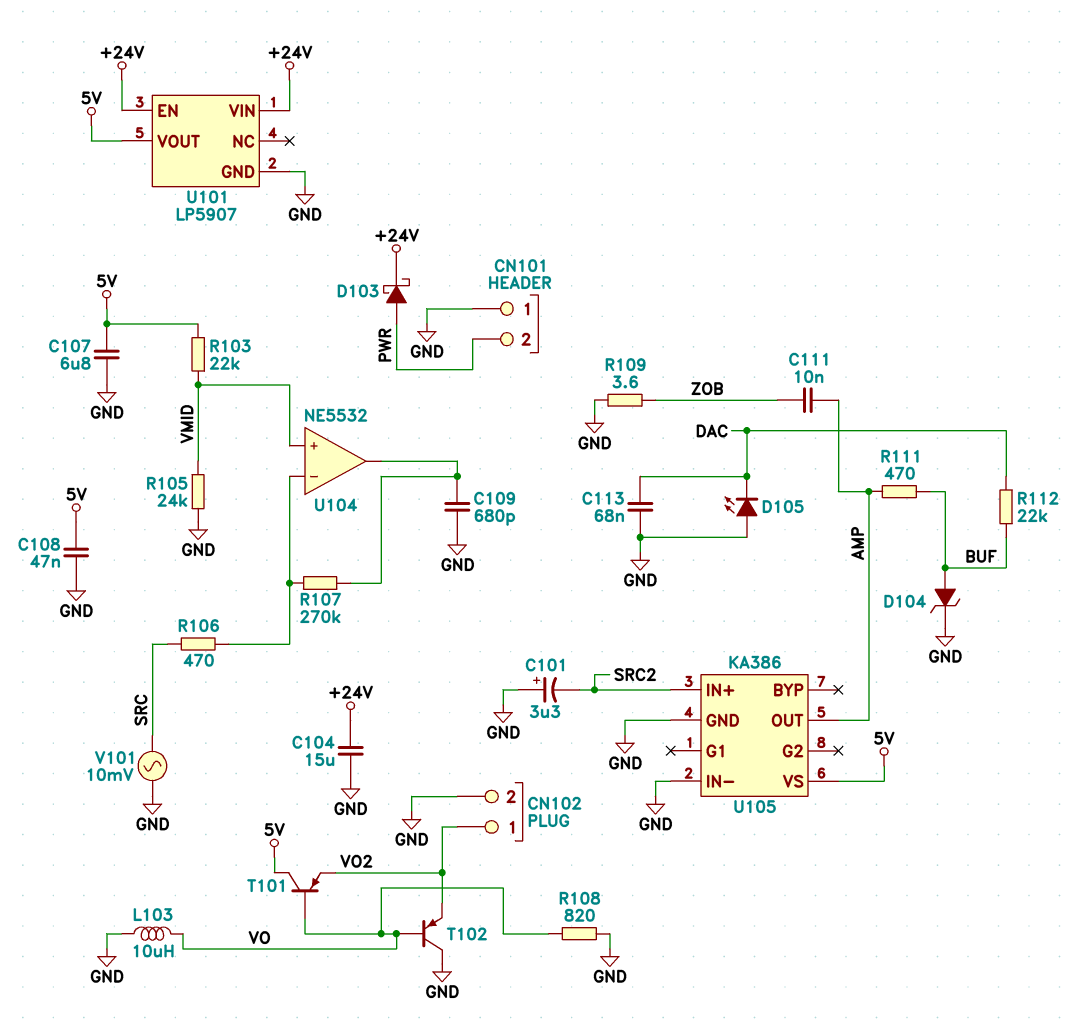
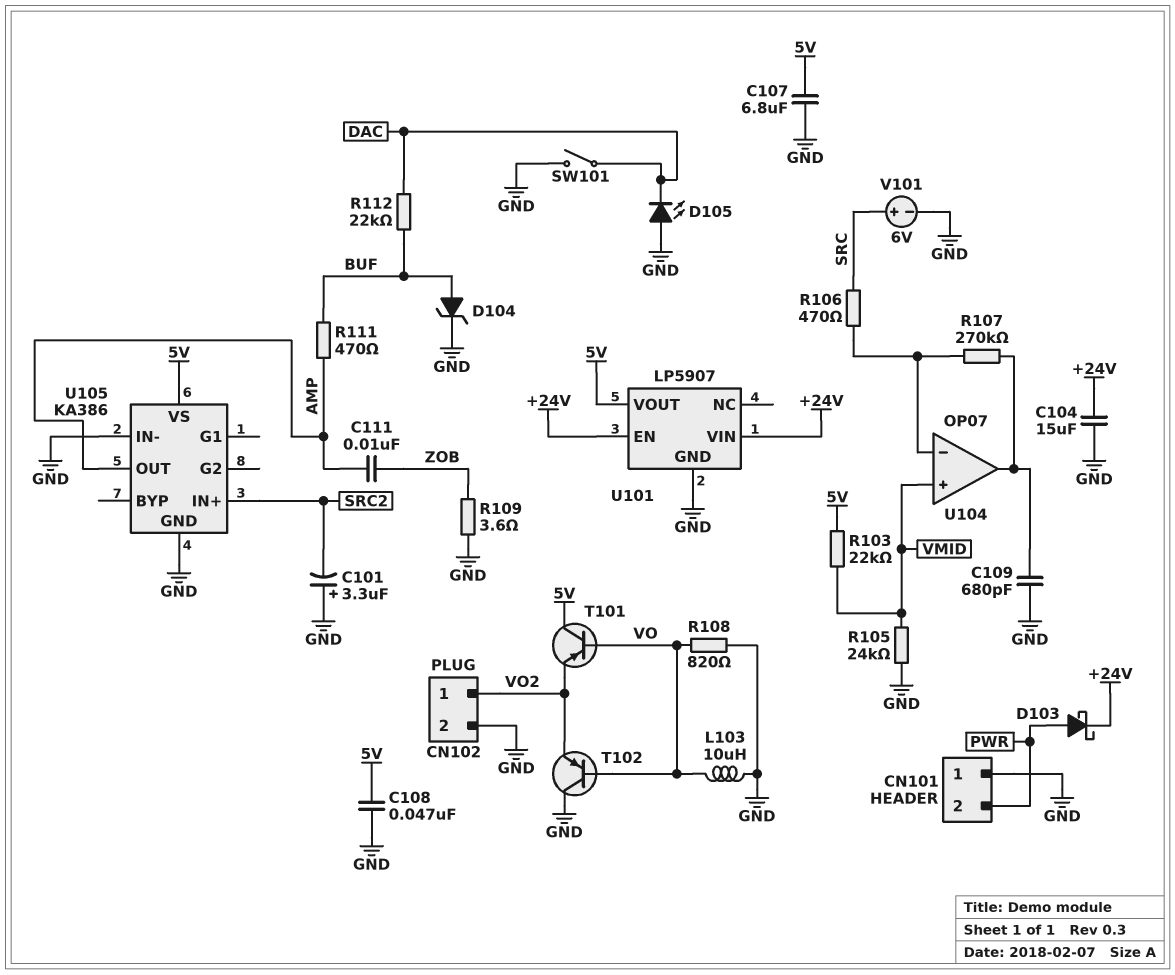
C113: 68nF (DAC, GND) -> none
SW101: none -> switch (DAC, GND)
U104: NE5532 -> OP07
V101: AC 10mV (GND, SRC) -> 6V (plus SRC, minus GND)

